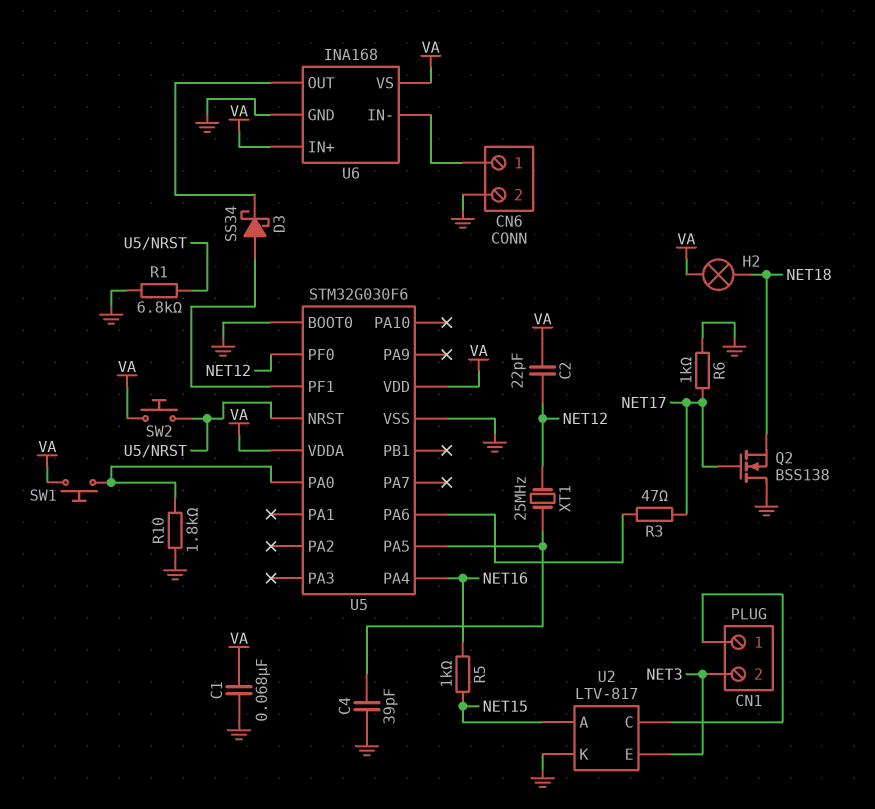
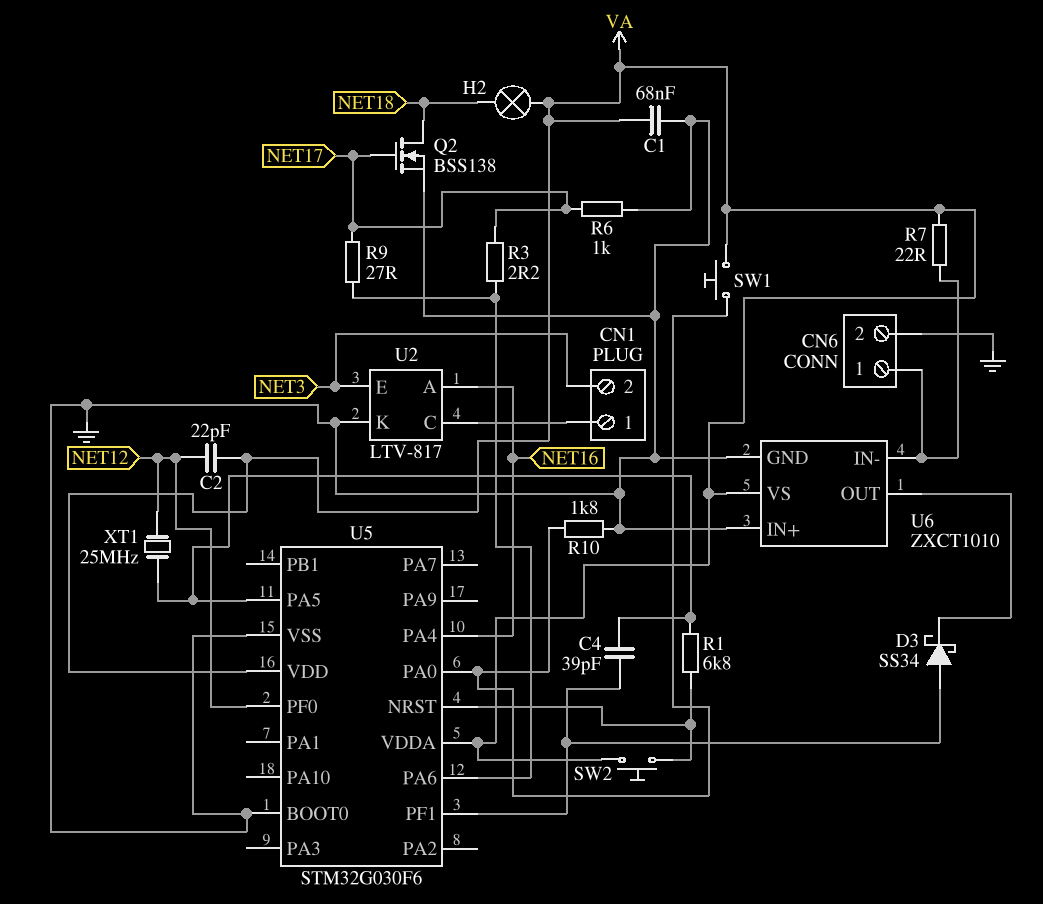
C4: 39pF (GND, U5/PA5) -> 39pF (U5/PA5, U5/PF1)
Q2: NMOS BSS138 (G NET17, D GND, S NET18) -> NMOS BSS138 (G NET17, D NET18, S GND)
R1: 6.8k (GND, U5/NRST) -> 6.8k (U5/NRST, U5/PA5)
R3: 47 (NET17, U5/PA6) -> 2.2 (NET17, U5/PA6)
R5: 1k (NET15, NET16) -> none
R7: none -> 22 (CN6/1, VA)
R9: none -> 27 (NET17, U5/PA6)
U2 pin A: NET15 -> NET16
U6: INA168 -> ZXCT1010
U6 pin IN+: VA -> GND

